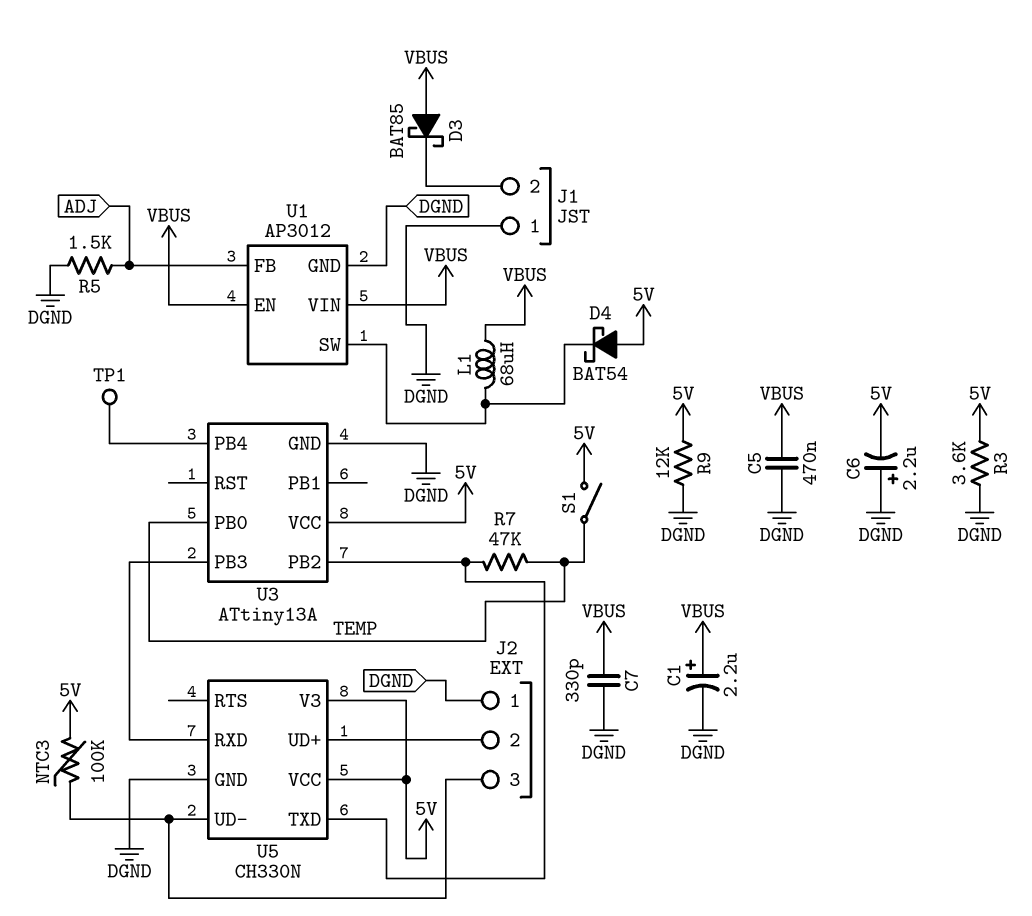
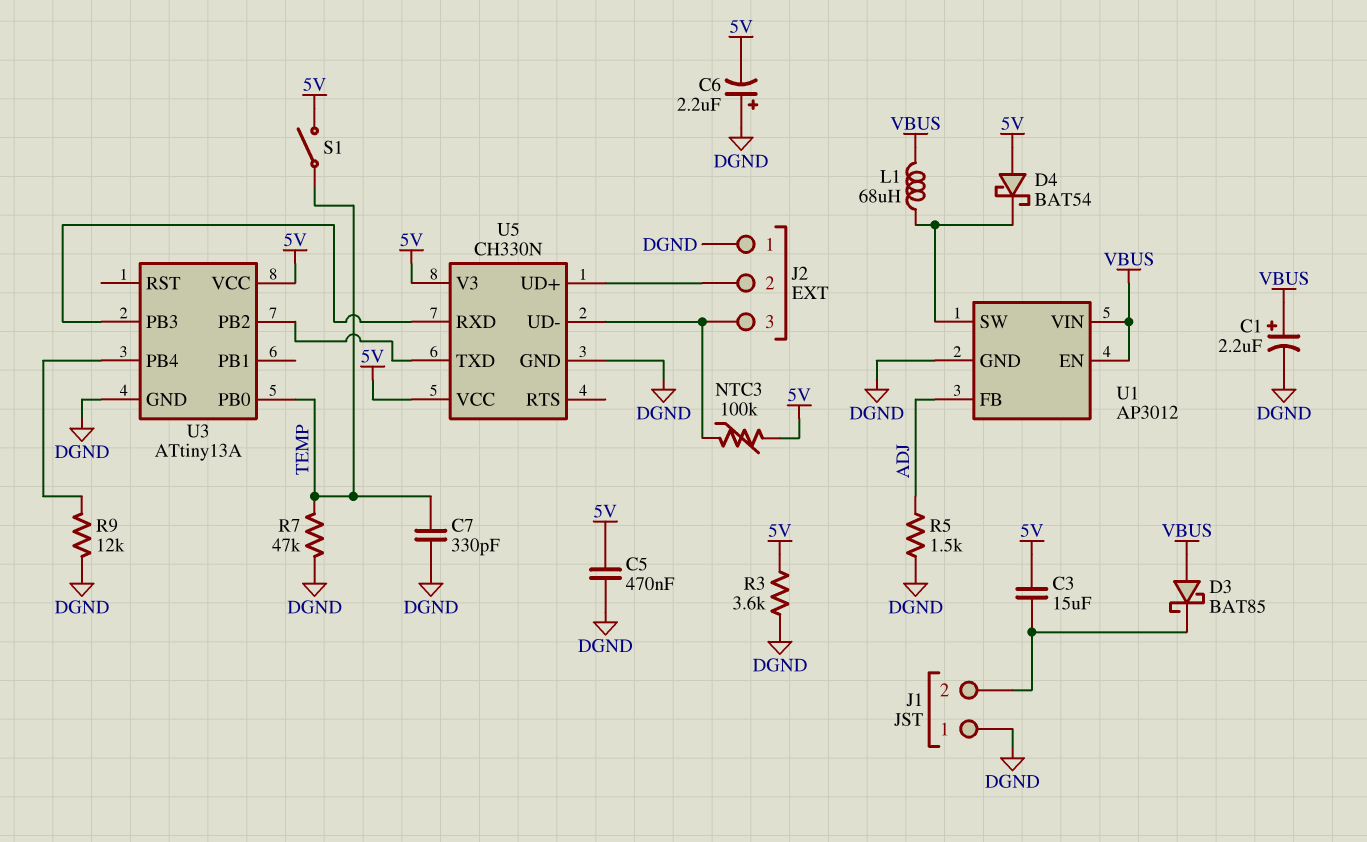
C3: none -> 15uF (5V, J1/2)
C5: 470nF (DGND, VBUS) -> 470nF (5V, DGND)
C7: 330pF (DGND, VBUS) -> 330pF (DGND, TEMP)
R7: 47k (TEMP, U3/PB2) -> 47k (DGND, TEMP)
R9: 12k (5V, DGND) -> 12k (DGND, U3/PB4)
TP1: test point (U3/PB4) -> none

